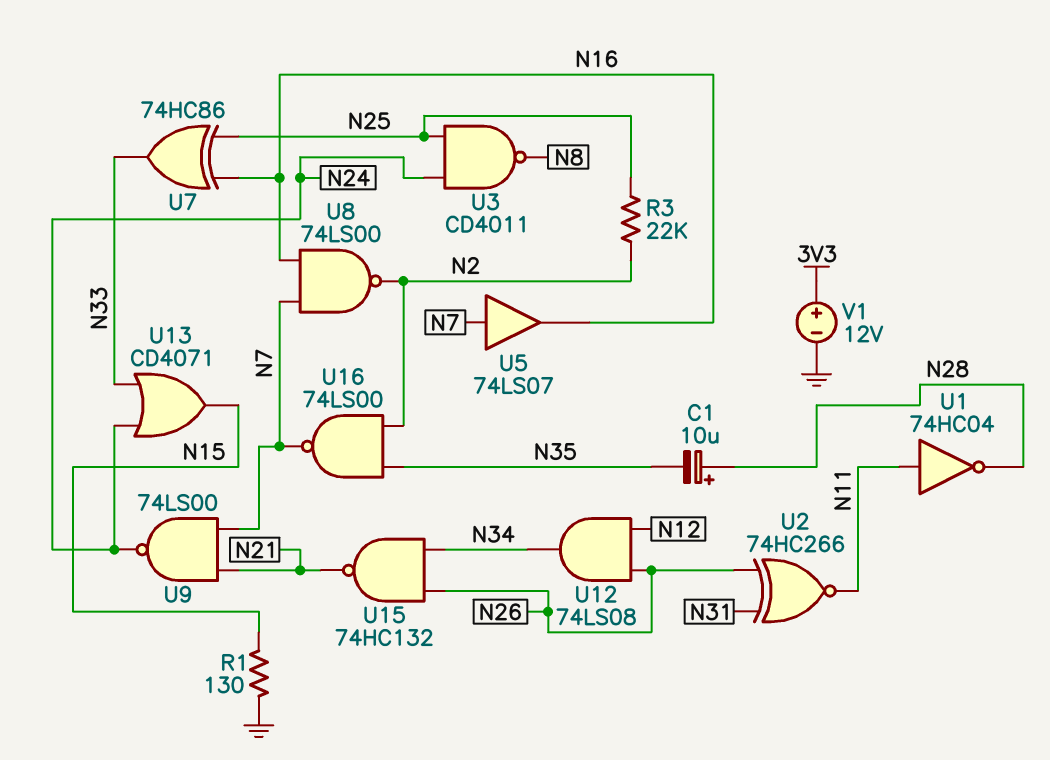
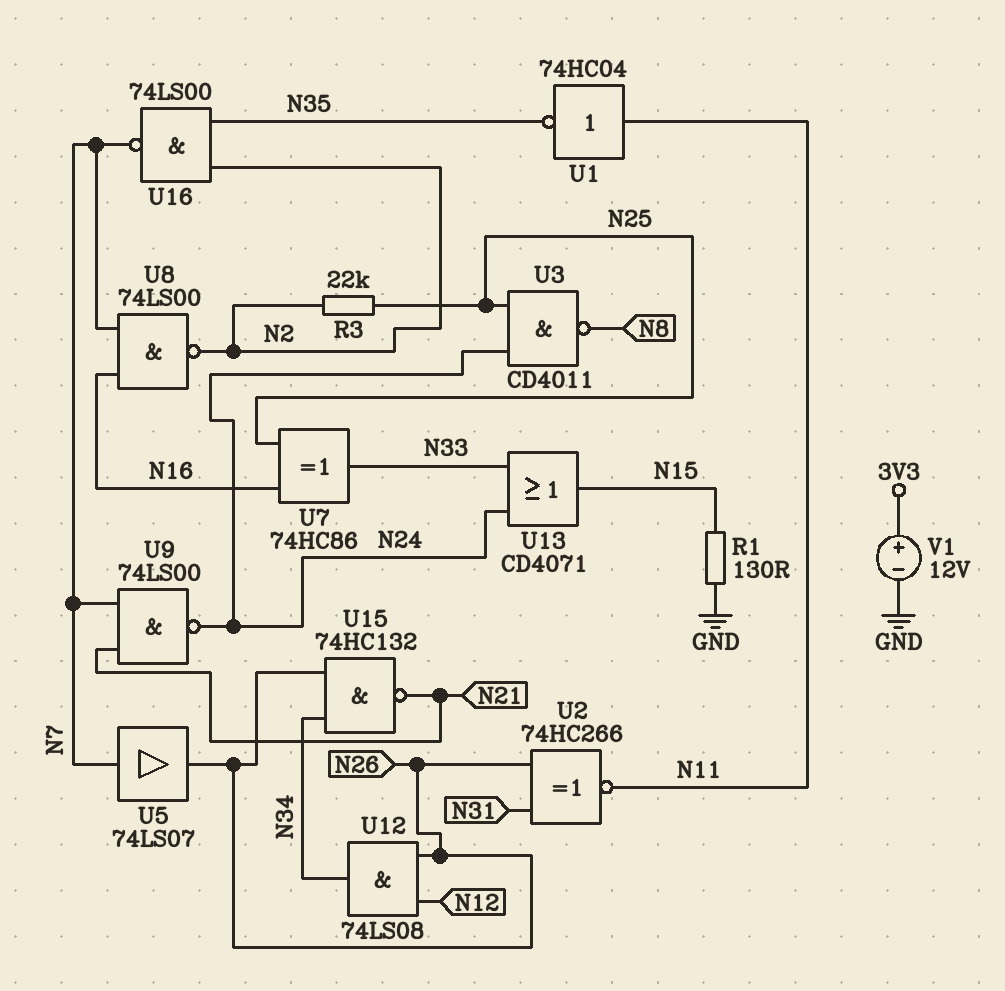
C1: 10uF (plus N28, minus N35) -> none
U1: NOT 74HC04 (in N11, out N28) -> NOT 74HC04 (in N11, out N35)
U5: buffer 74LS07 (in N7, out N16) -> buffer 74LS07 (in N7, out N26)

